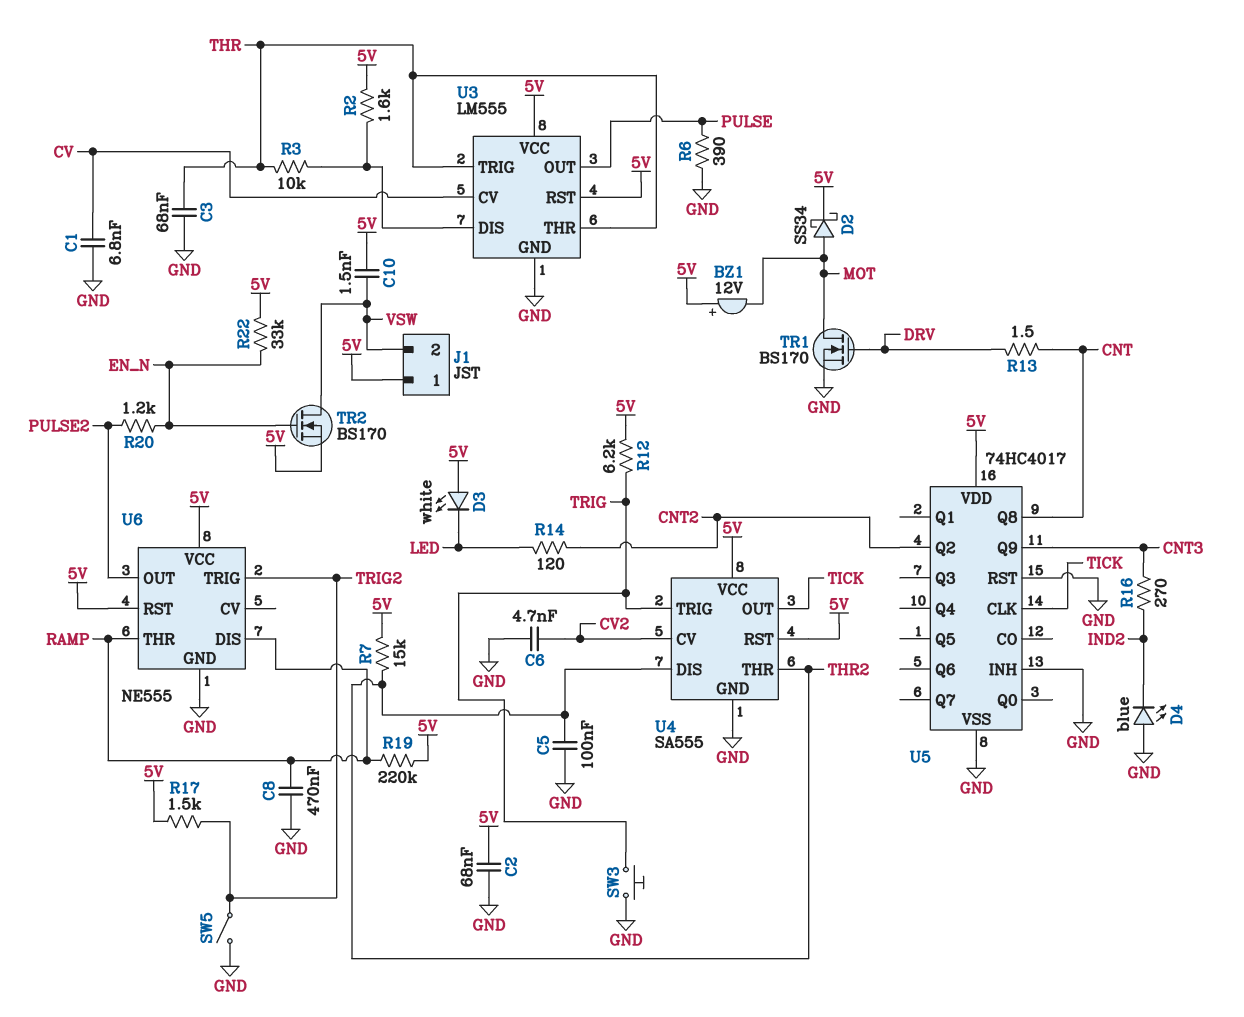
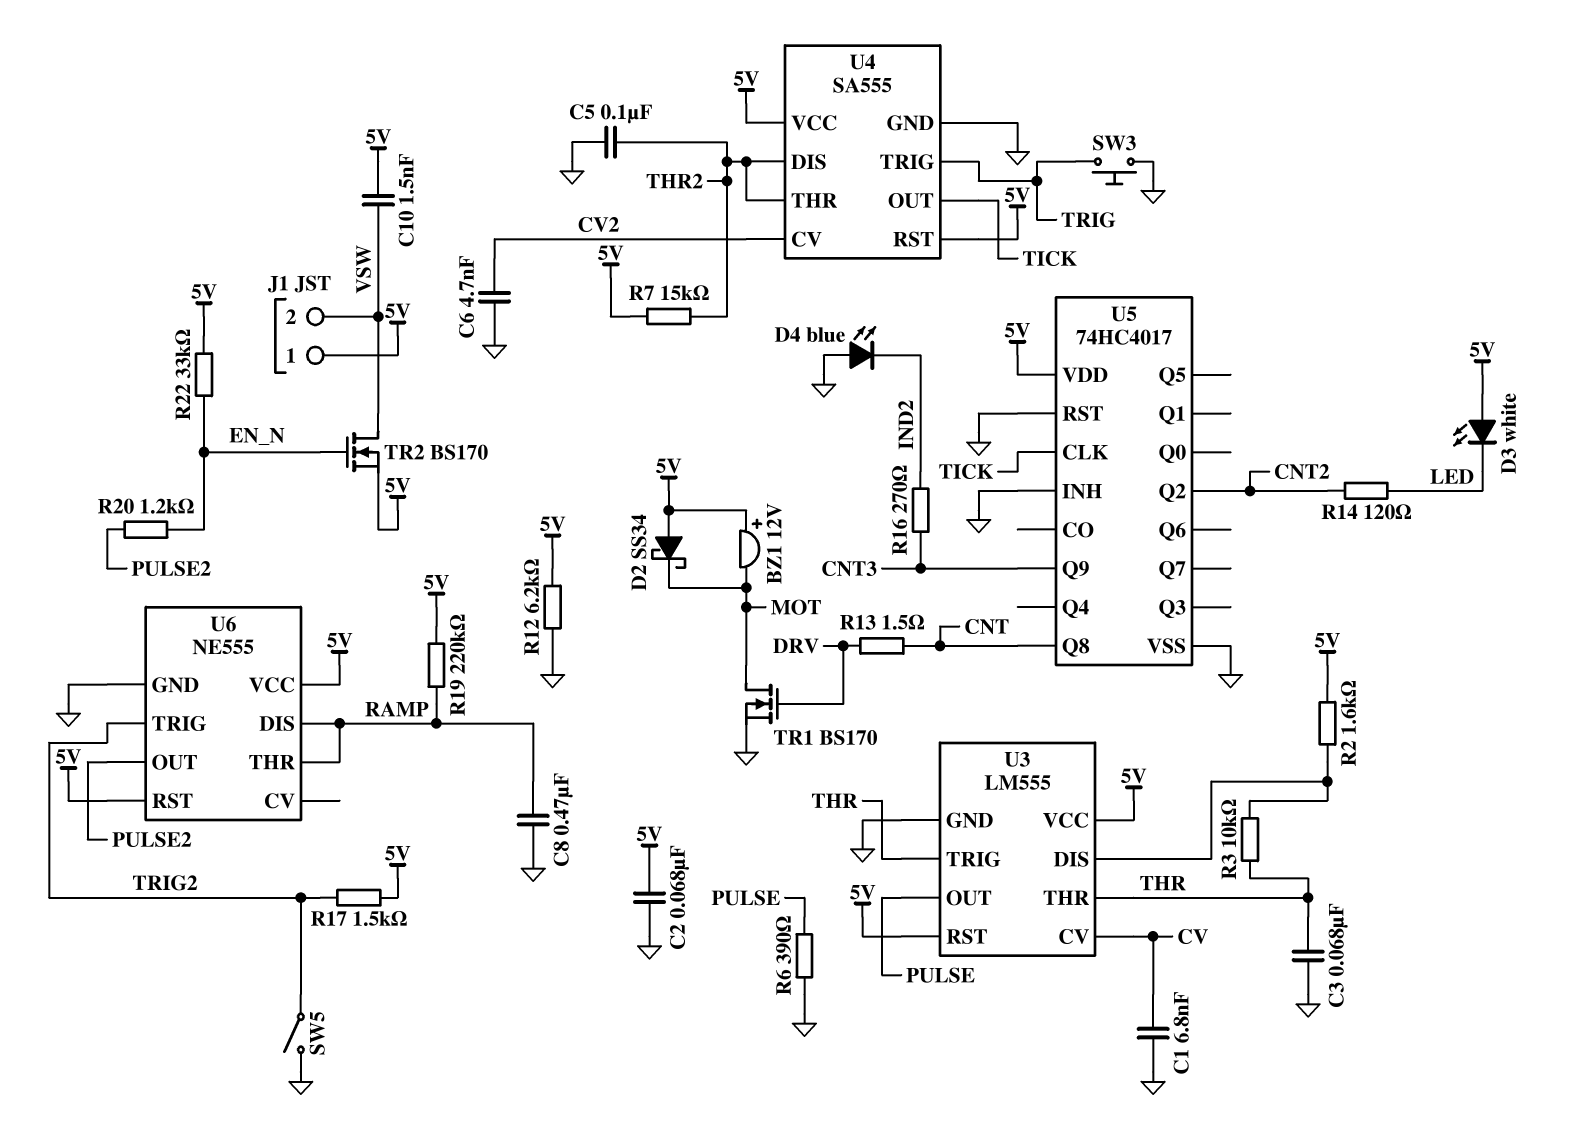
D2: schottky SS34 (A MOT, K 5V) -> schottky SS34 (A 5V, K MOT)
R12: 6.2k (5V, TRIG) -> 6.2k (5V, GND)

